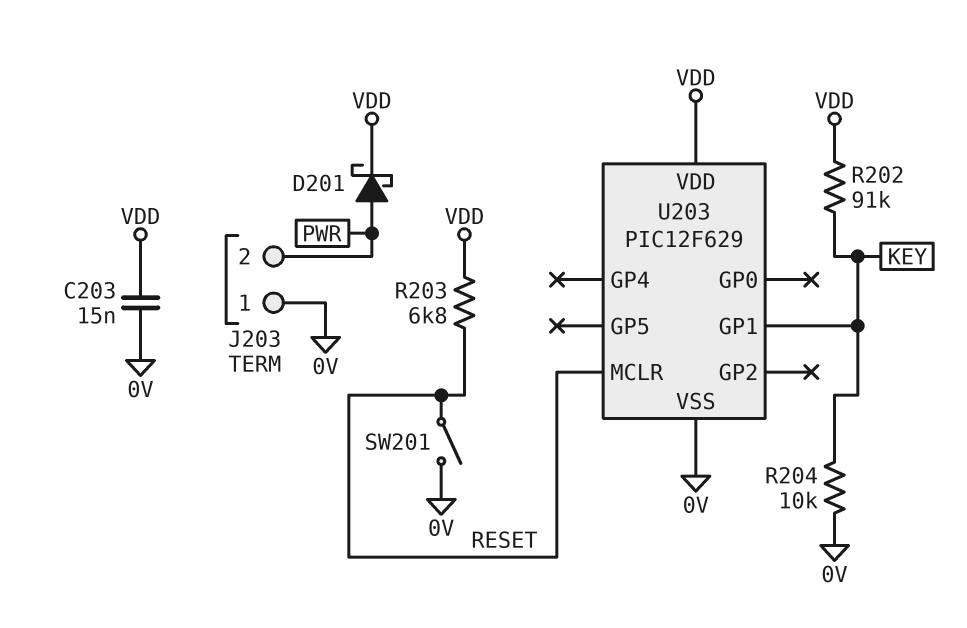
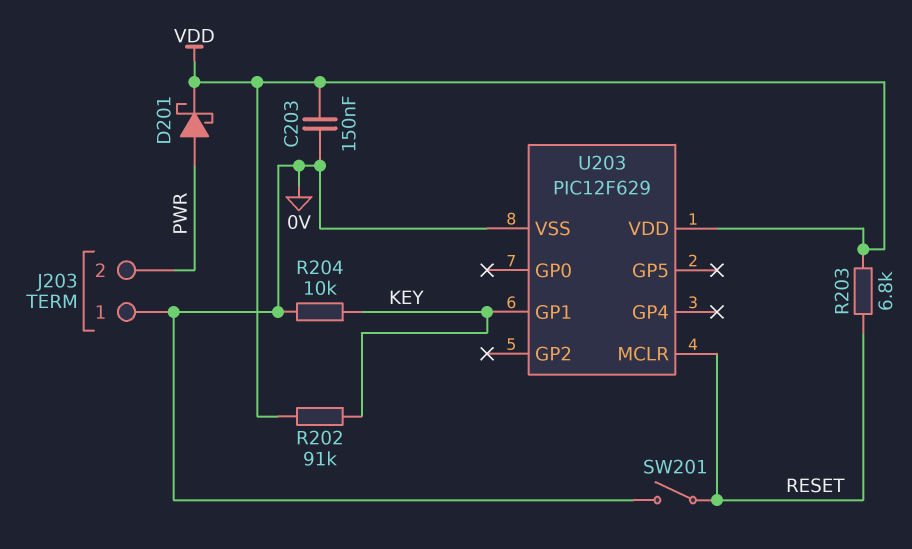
C203: 15nF (0V, VDD) -> 150nF (0V, VDD)

